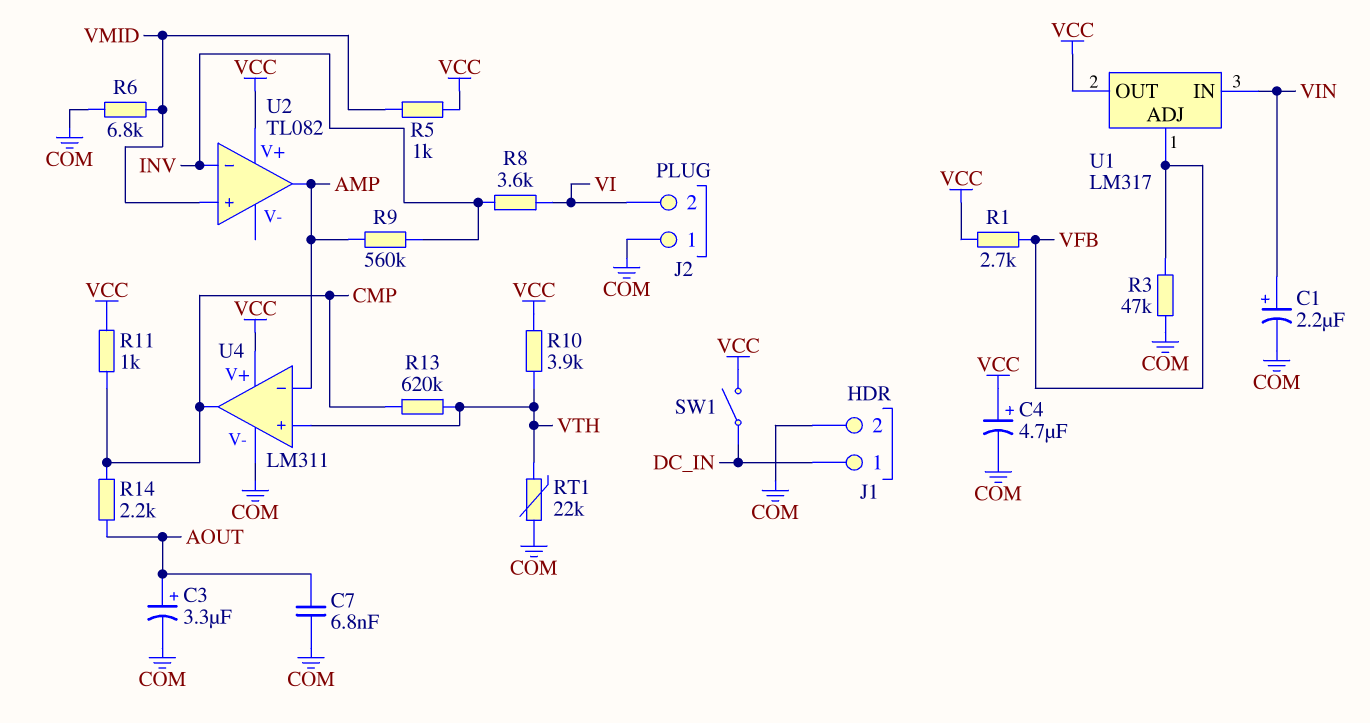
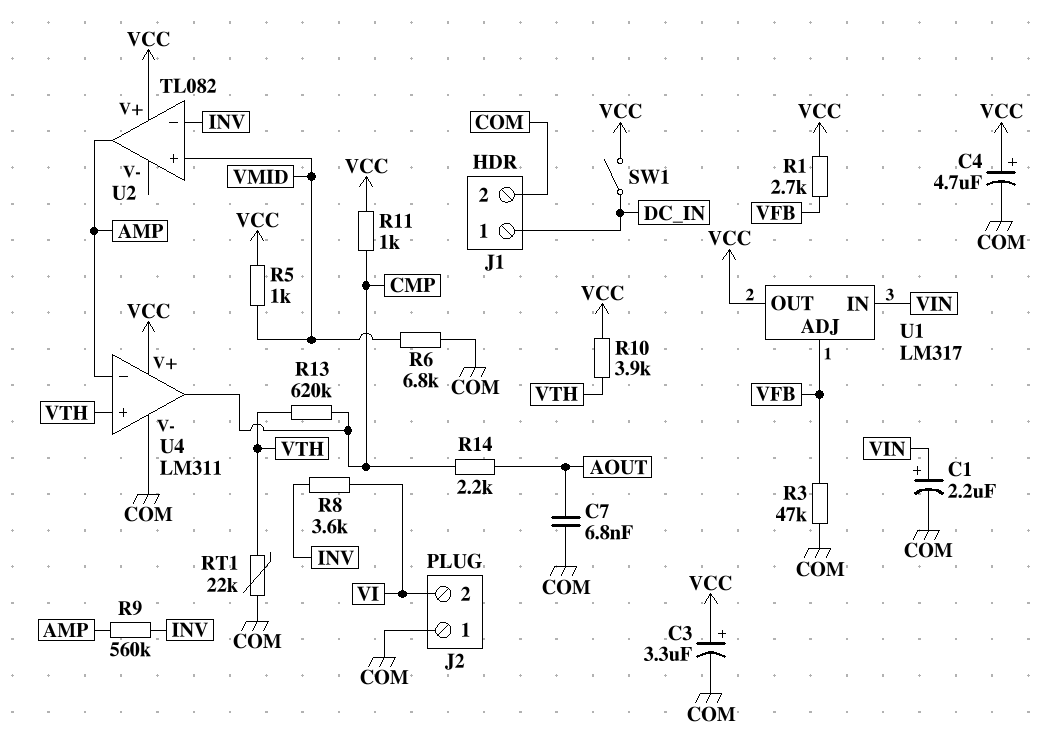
C3: 3.3uF (plus AOUT, minus COM) -> 3.3uF (plus VCC, minus COM)

